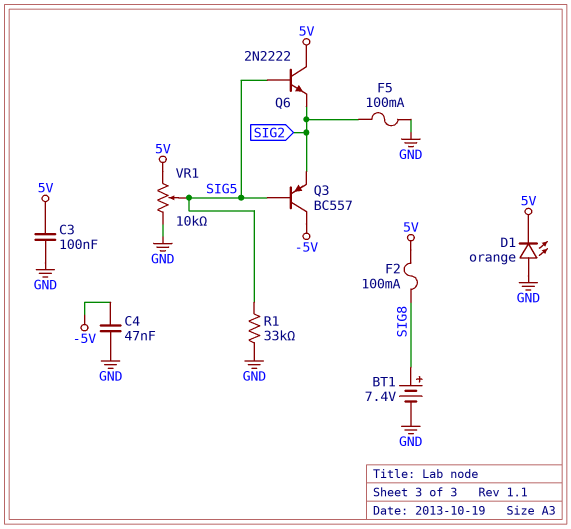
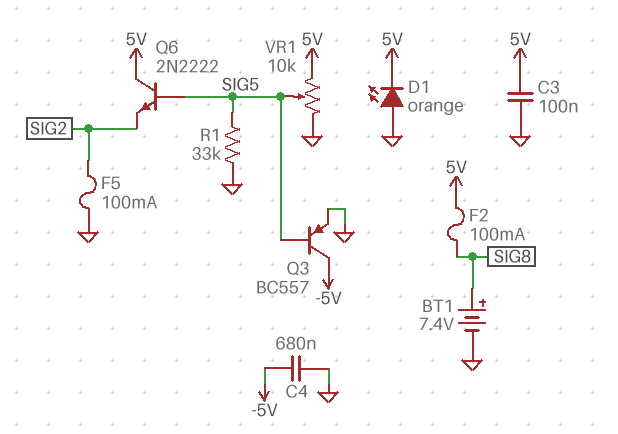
C4: 47nF (-5V, GND) -> 680nF (-5V, GND)
Q3: PNP BC557 (B SIG5, C -5V, E SIG2) -> PNP BC557 (B SIG5, C -5V, E GND)

